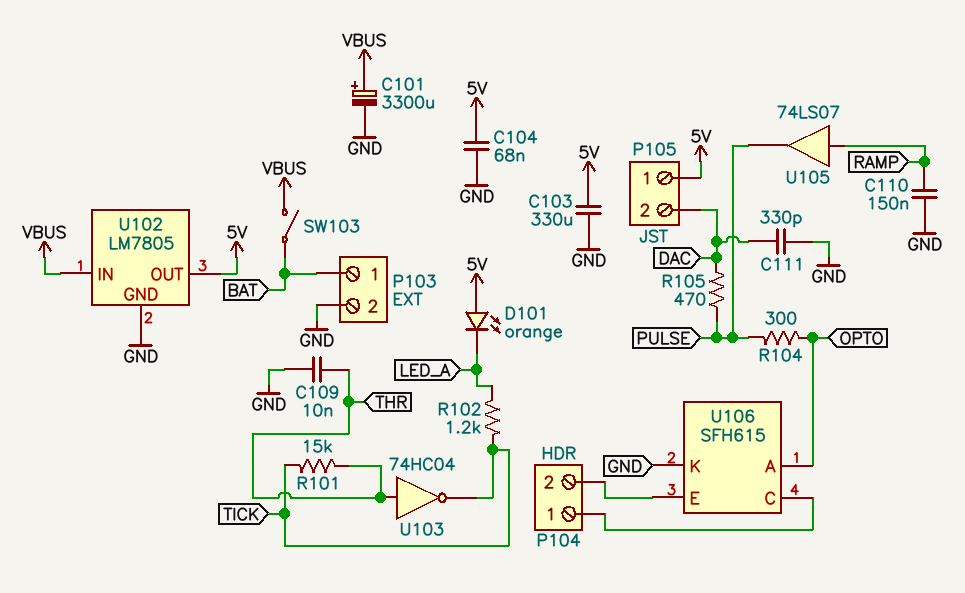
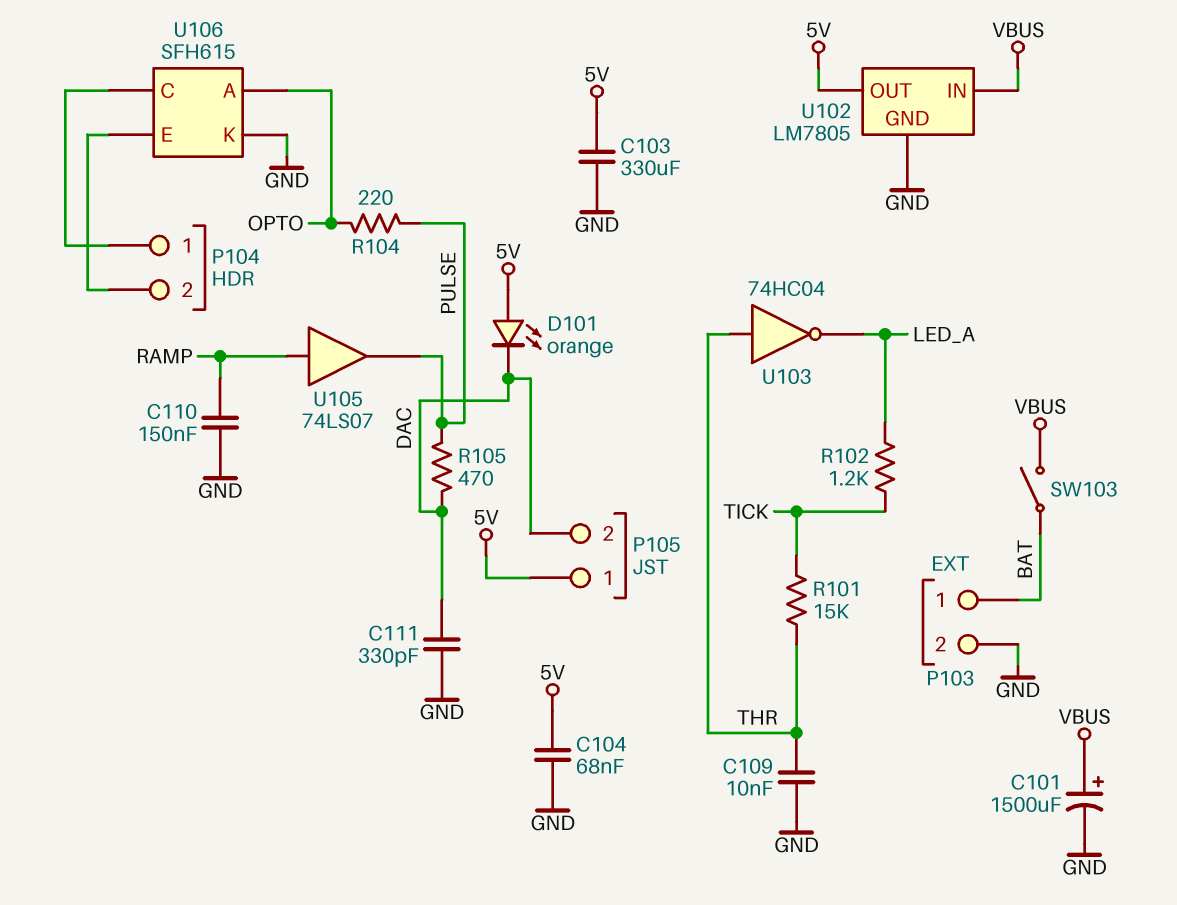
C101: 3300uF (plus VBUS, minus GND) -> 1500uF (plus VBUS, minus GND)
D101: LED orange (A 5V, K LED_A) -> LED orange (A 5V, K DAC)
R104: 300 (OPTO, PULSE) -> 220 (OPTO, PULSE)
U103: NOT 74HC04 (in THR, out TICK) -> NOT 74HC04 (in THR, out LED_A)

